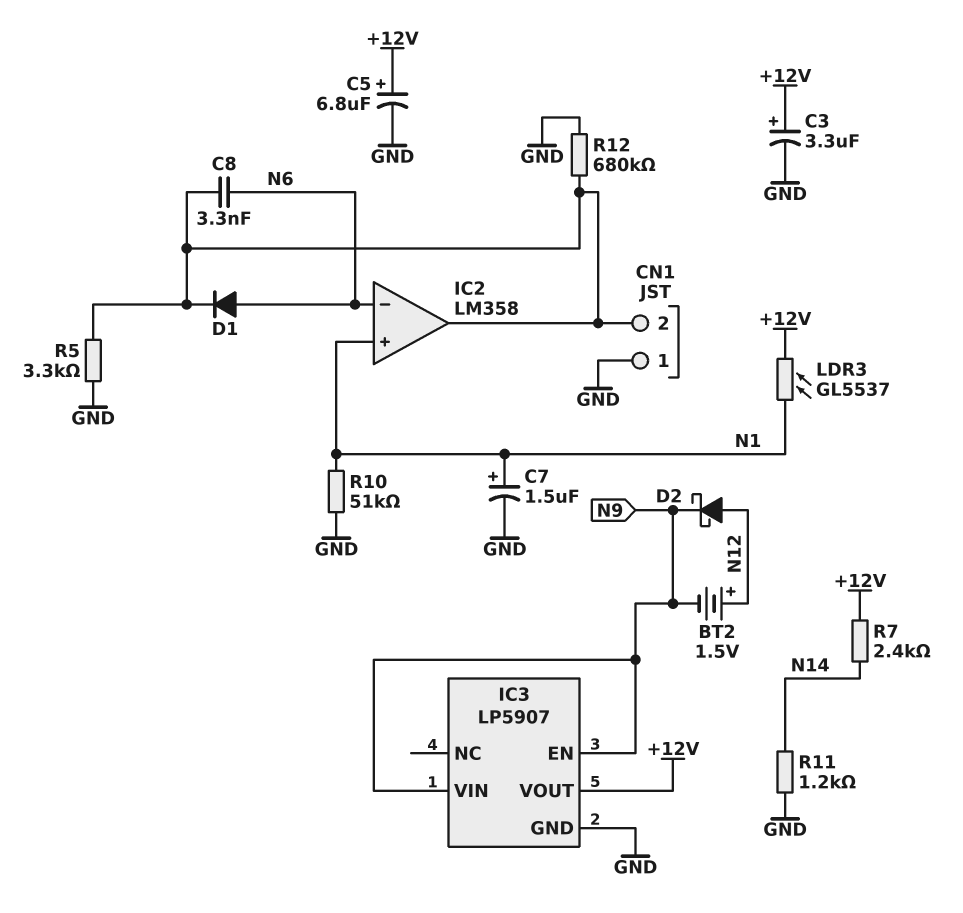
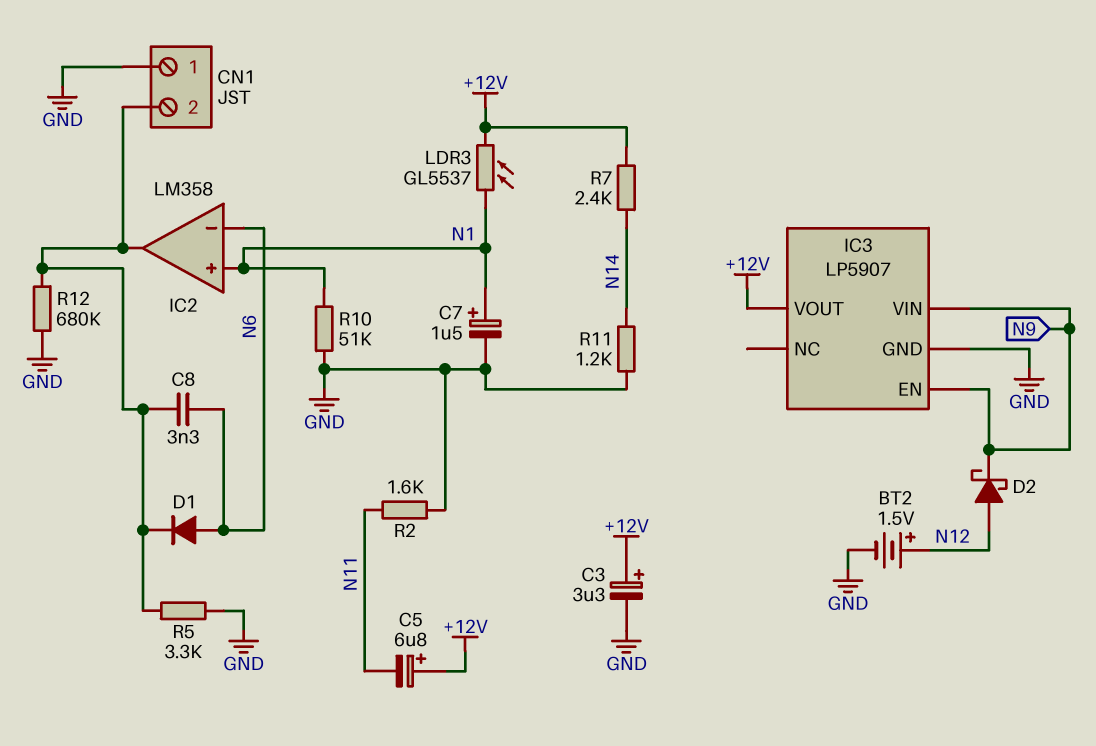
BT2: 1.5V (plus N12, minus N9) -> 1.5V (plus N12, minus GND)
C5: 6.8uF (plus +12V, minus GND) -> 6.8uF (plus +12V, minus N11)
R2: none -> 1.6k (GND, N11)

